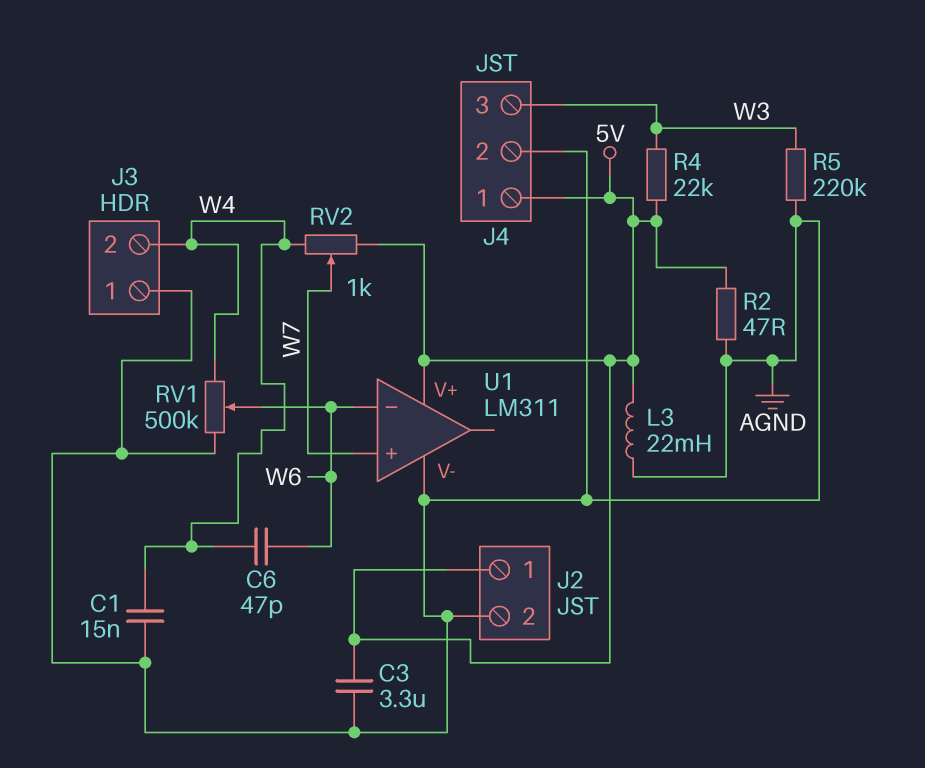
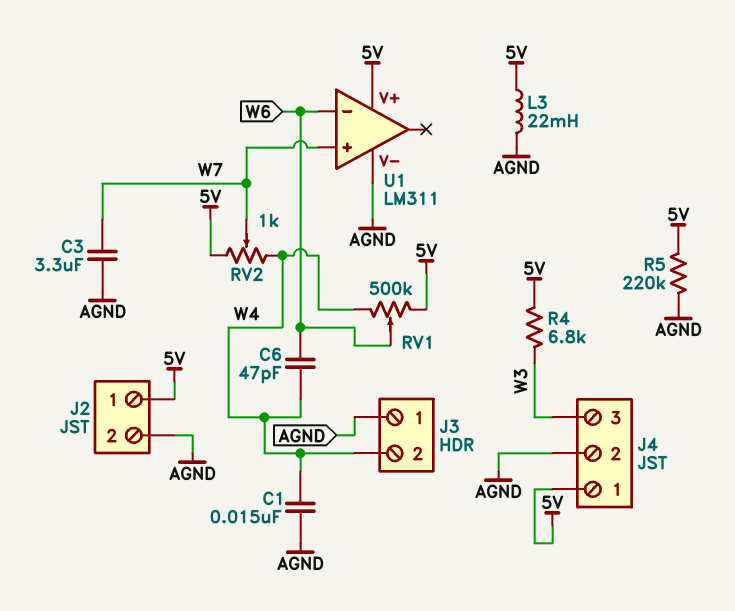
C3: 3.3uF (5V, AGND) -> 3.3uF (AGND, W7)
R2: 47 (5V, AGND) -> none
R4: 22k (5V, W3) -> 6.8k (5V, W3)
R5: 220k (AGND, W3) -> 220k (5V, AGND)
RV1: 500k (AGND, W4, wiper W6) -> 500k (5V, W4, wiper W6)

